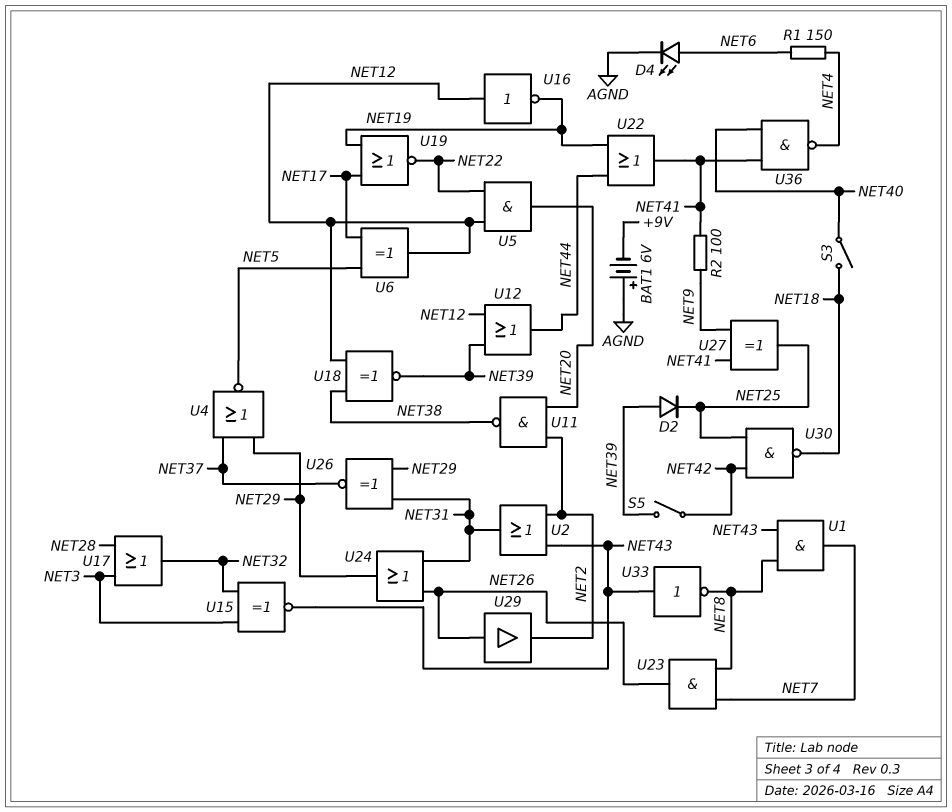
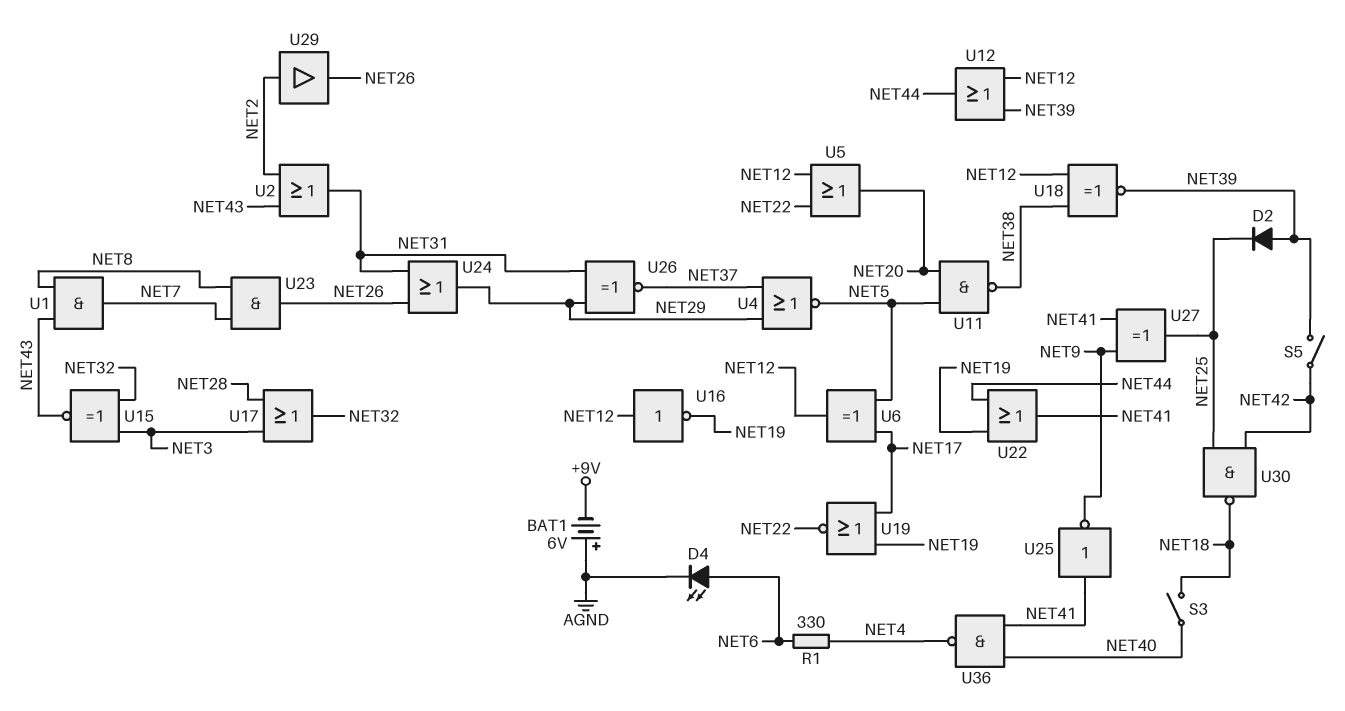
R1: 150 (NET4, NET6) -> 330 (NET4, NET6)
R2: 100 (NET9, NET41) -> none
U5: AND (in NET12, in NET22, out NET20) -> OR (in NET12, in NET22, out NET20)
U11: NAND (in NET2, in NET20, out NET38) -> NAND (in NET5, in NET20, out NET38)
U25: none -> NOT (in NET41, out NET9)
U29: buffer (in NET26, out NET2) -> buffer (in NET2, out NET26)
U33: NOT (in NET43, out NET8) -> none

